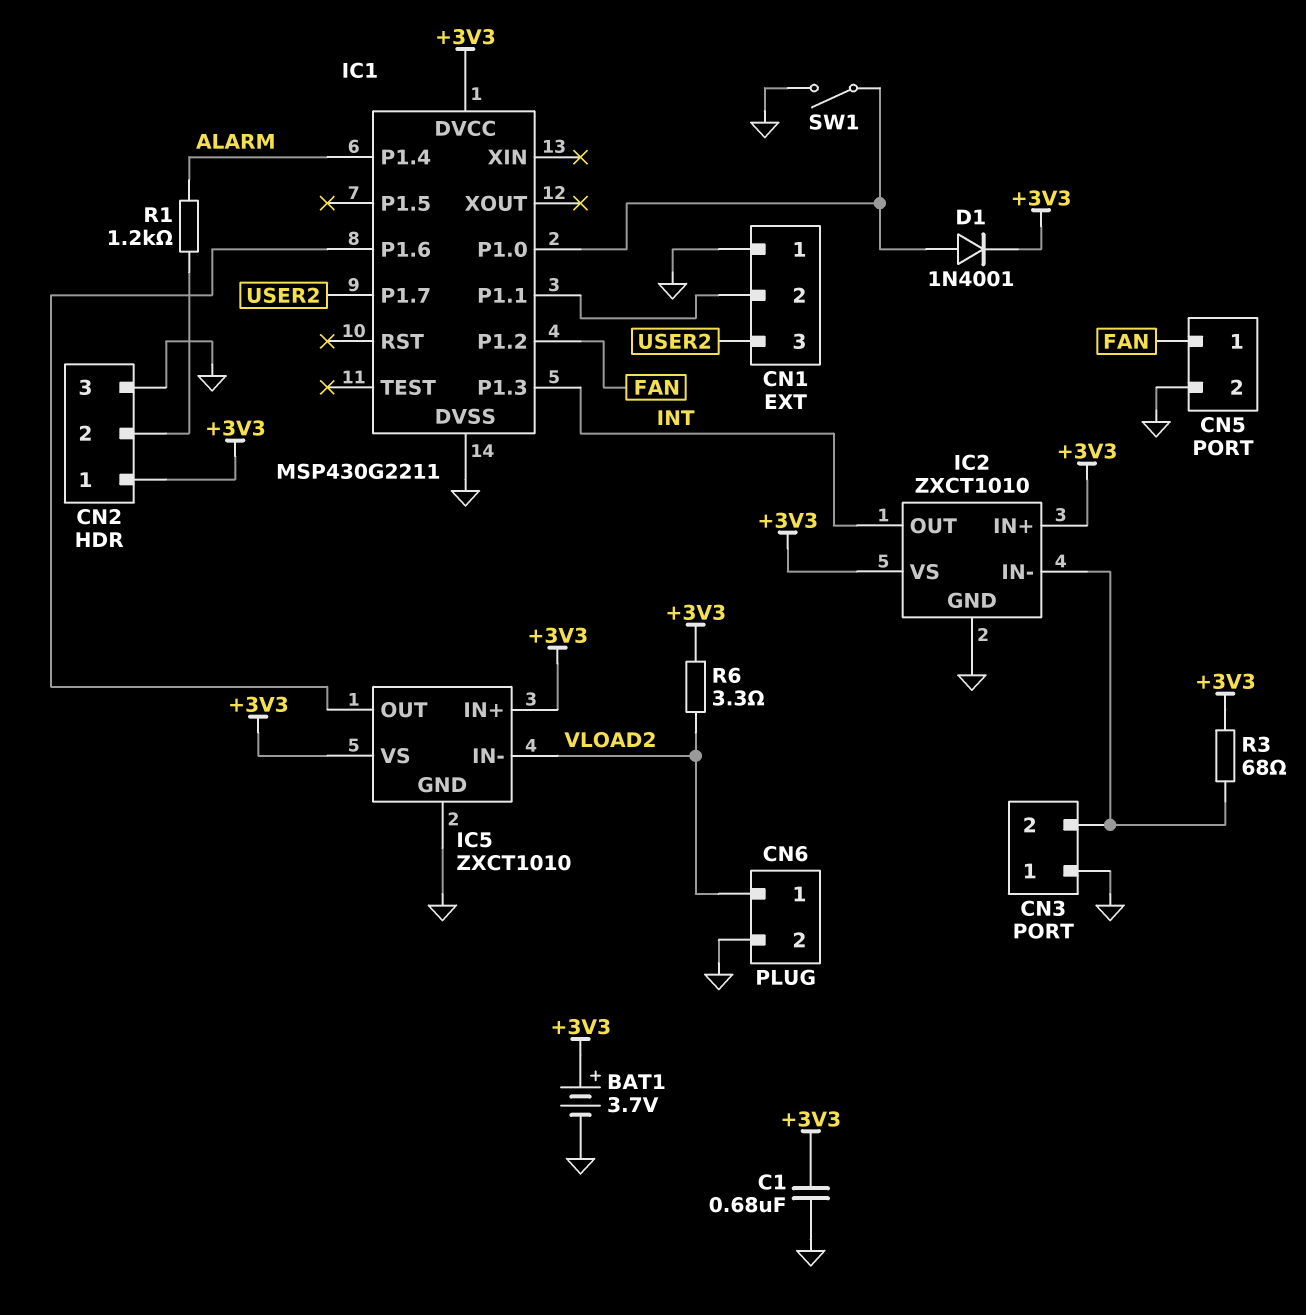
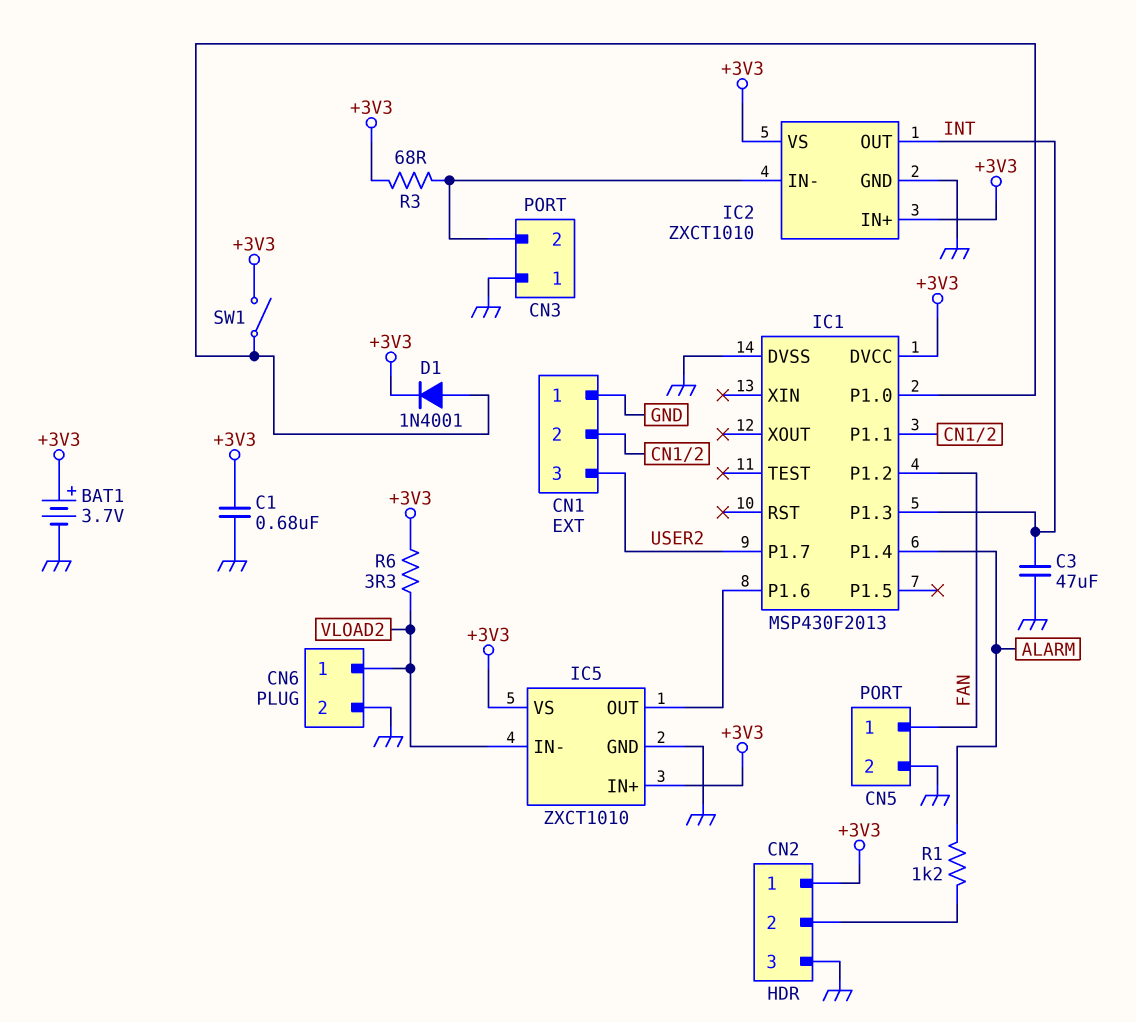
C3: none -> 47uF (GND, INT)
IC1: MSP430G2211 -> MSP430F2013
SW1: switch (GND, IC1/P1.0) -> switch (+3V3, IC1/P1.0)

